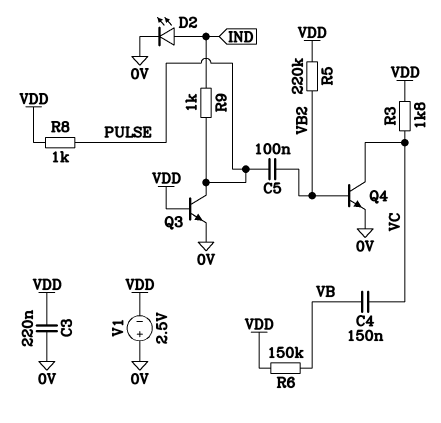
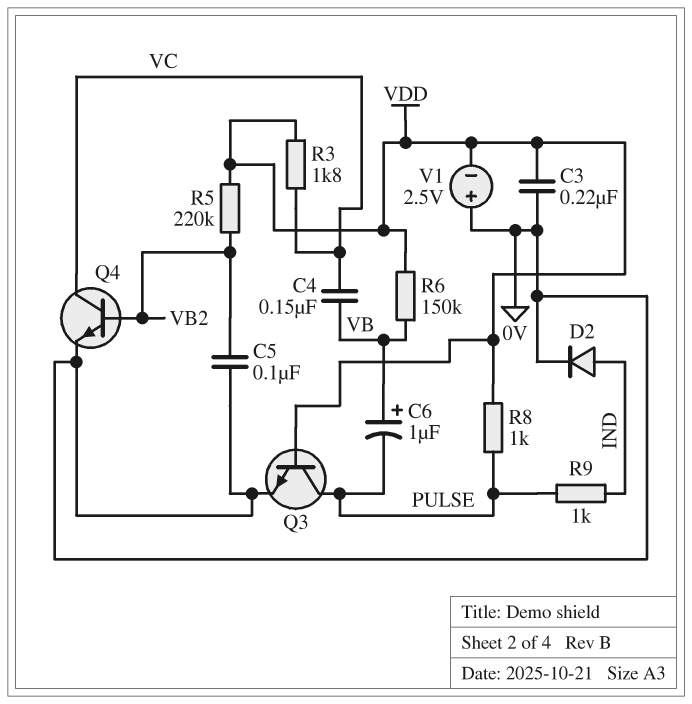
C5: 100nF (PULSE, VB2) -> 100nF (0V, VB2)
C6: none -> 1uF (plus VB, minus PULSE)
D2: LED (A IND, K 0V) -> diode (A IND, K 0V)

